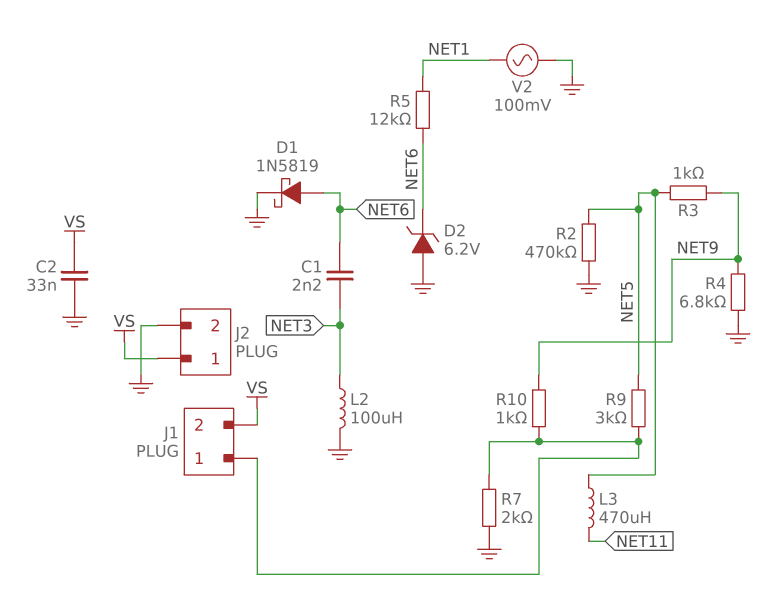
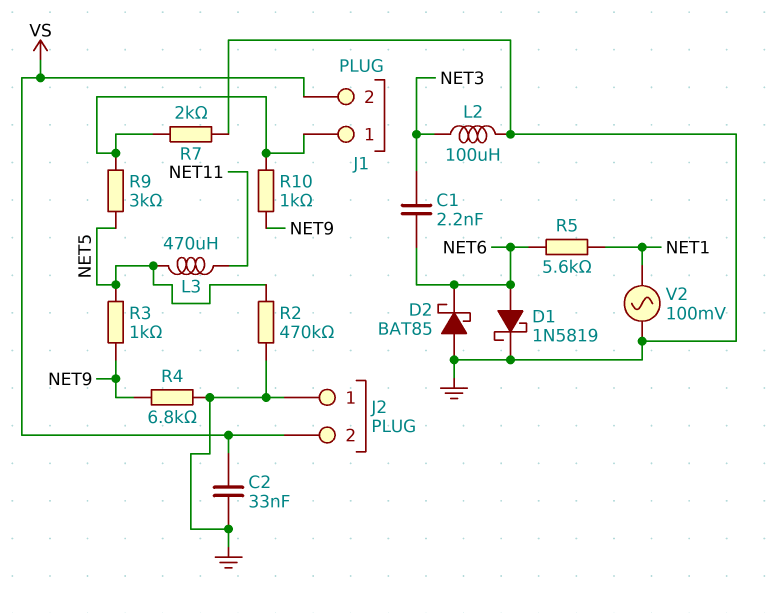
D2: zener 6.2V (A GND, K NET6) -> schottky BAT85 (A GND, K NET6)
J2 pin 1: VS -> GND
J2 pin 2: GND -> VS
R5: 12k (NET1, NET6) -> 5.6k (NET1, NET6)

